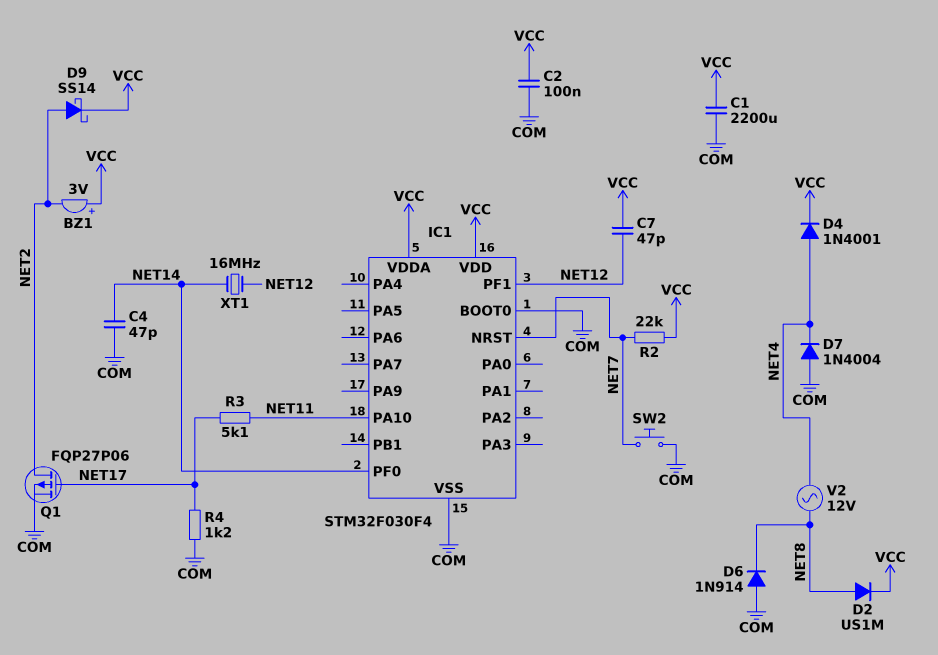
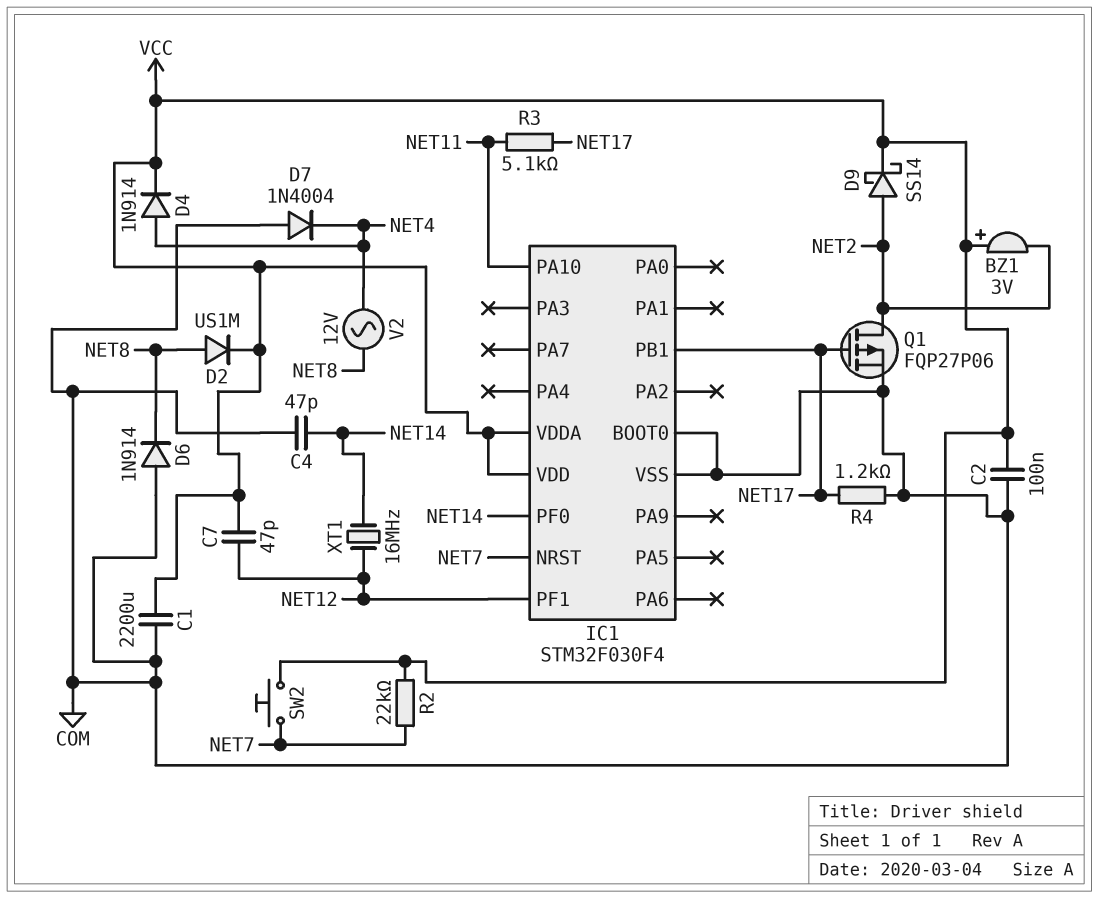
D4: diode 1N4001 (A NET4, K VCC) -> diode 1N914 (A NET4, K VCC)
IC1 pin PB1: none -> NET17
SW2: button (COM, NET7) -> button (NET7, VCC)

